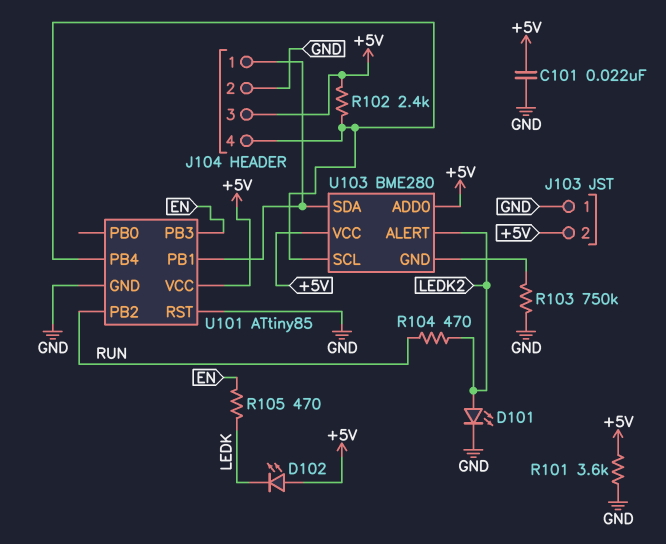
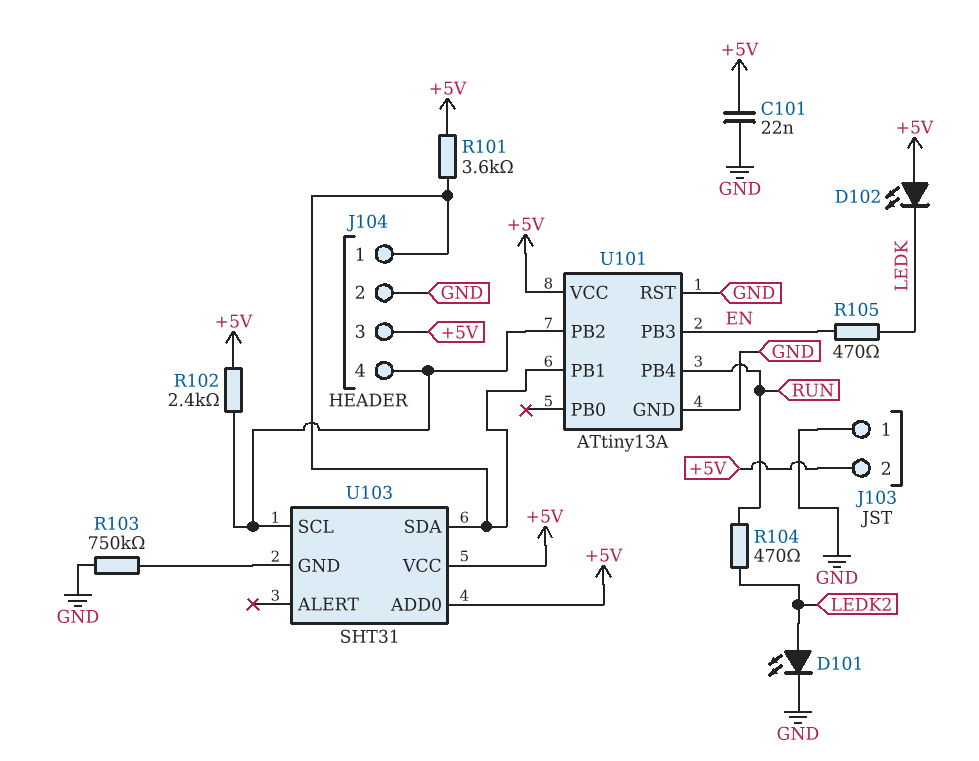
R101: 3.6k (+5V, GND) -> 3.6k (+5V, J104/1)
U101: ATtiny85 -> ATtiny13A
U101 pin PB2: RUN -> J104/4
U101 pin PB4: J104/4 -> RUN
U103: BME280 -> SHT31
U103 pin ALERT: LEDK2 -> none

